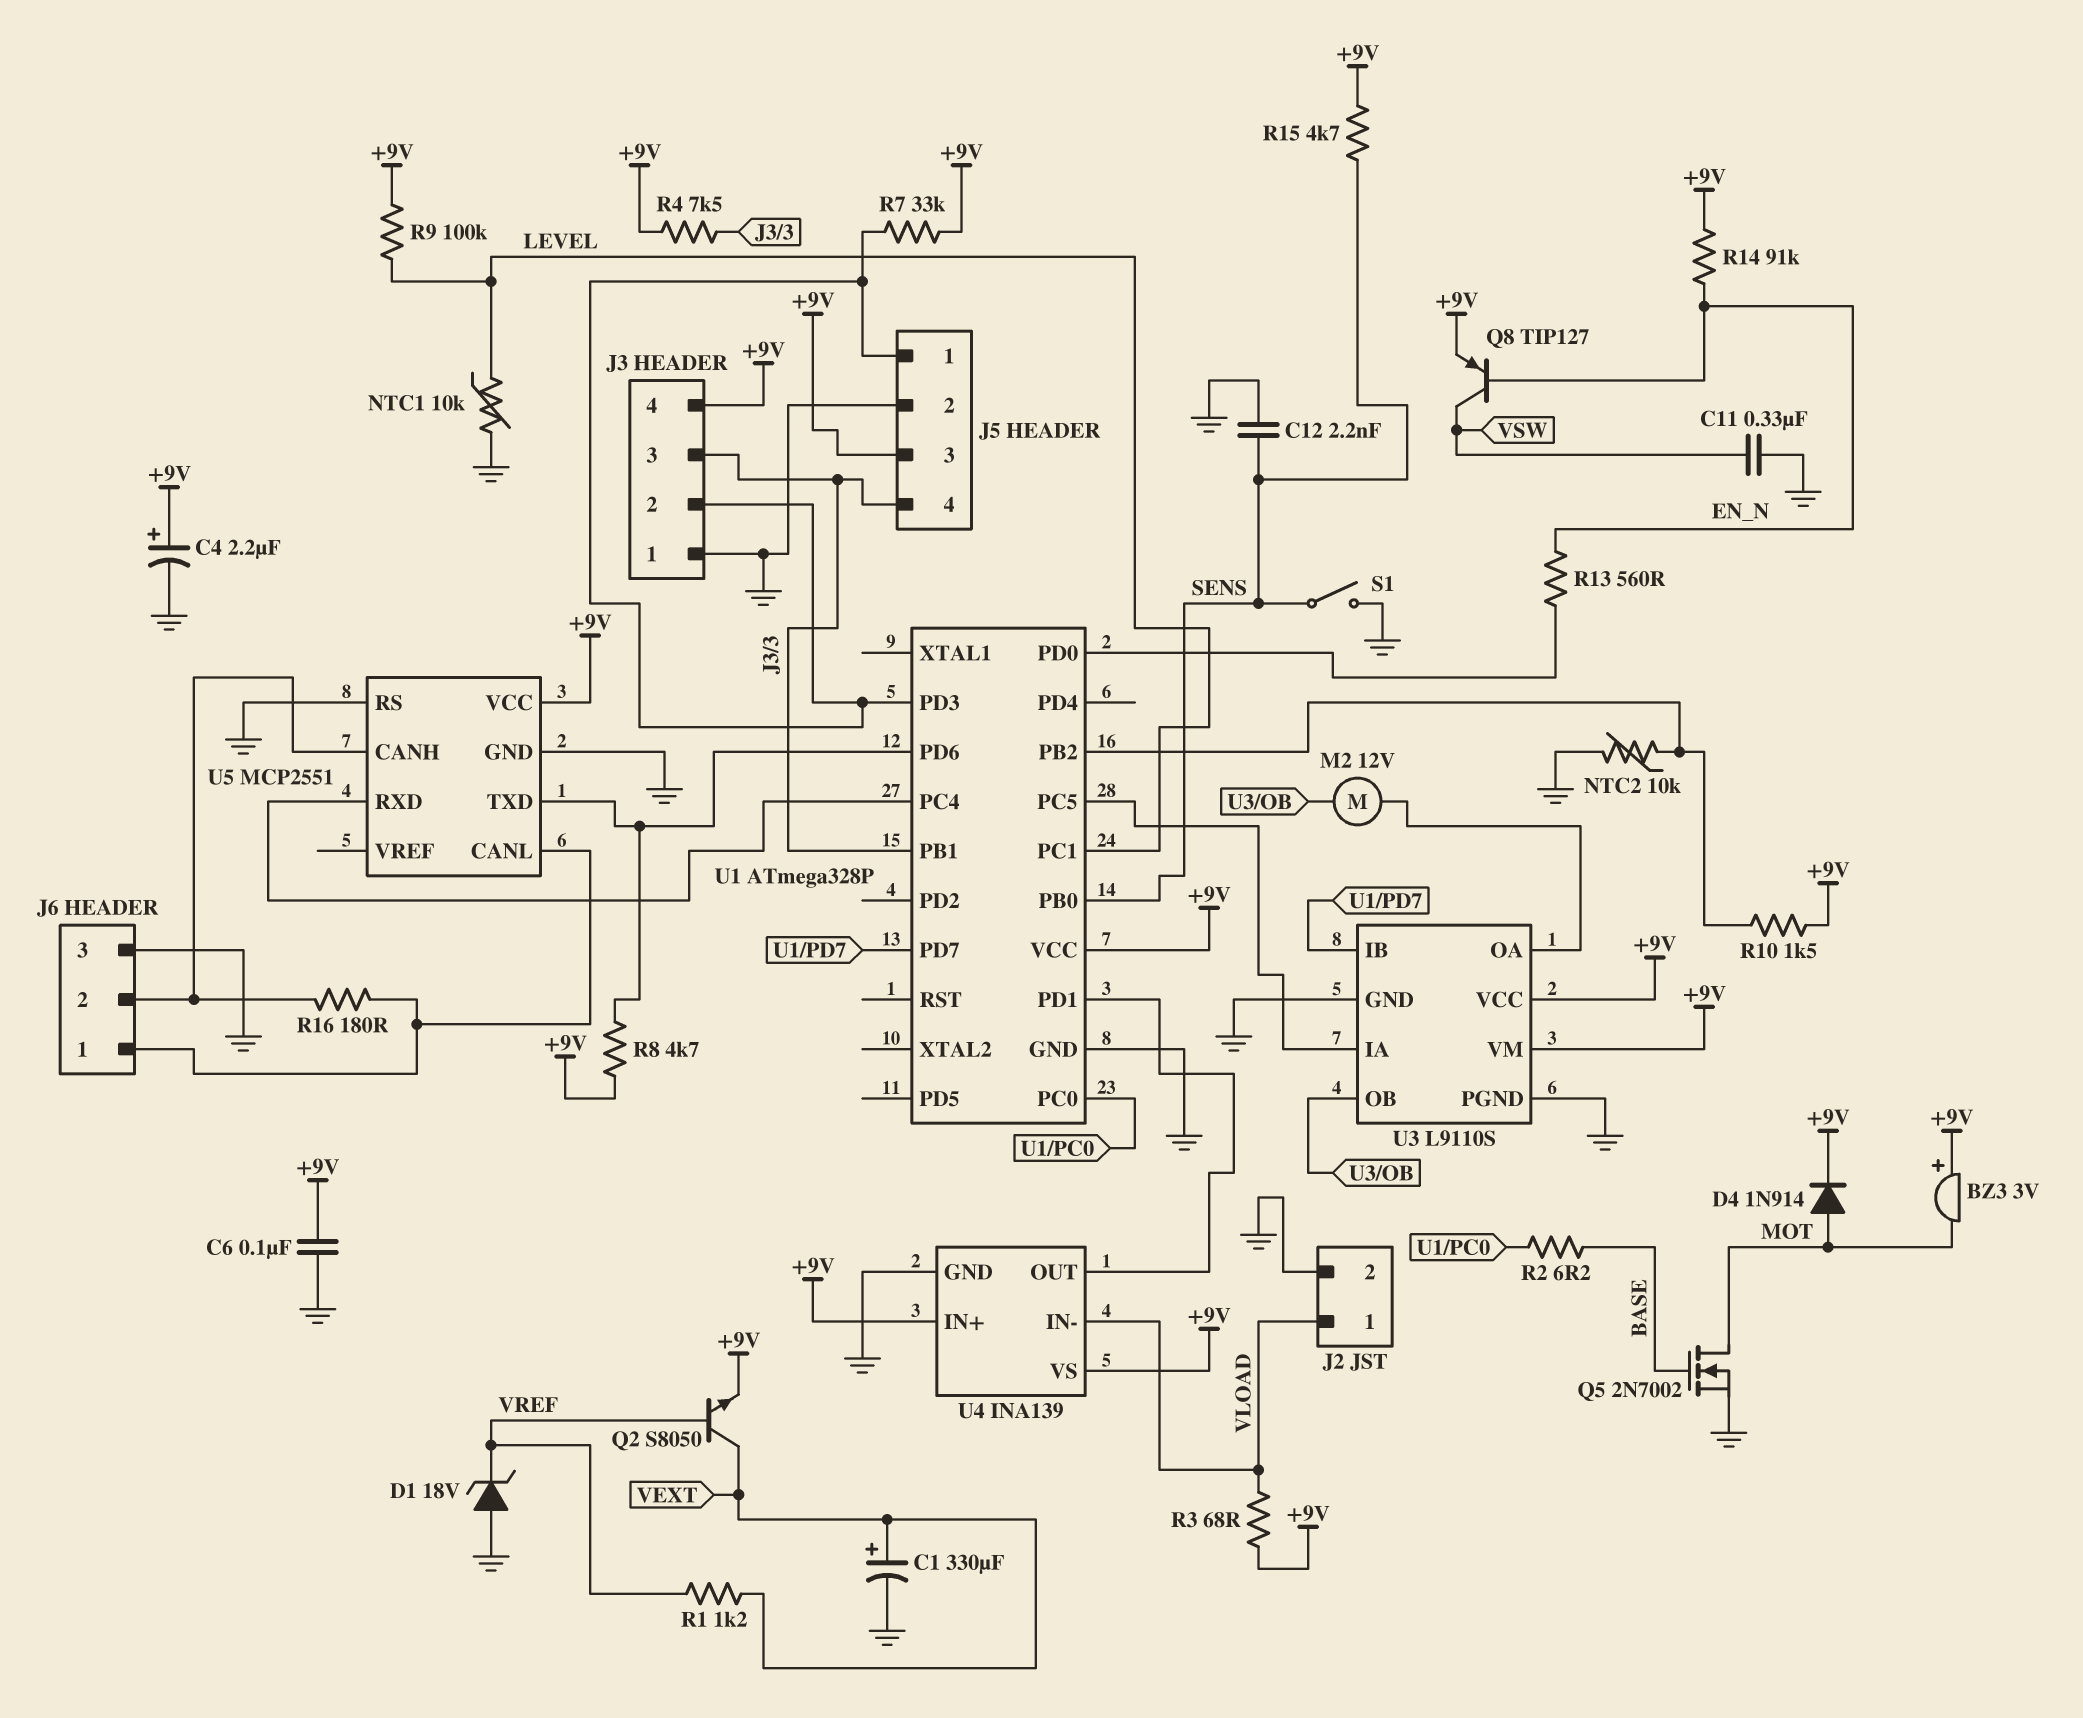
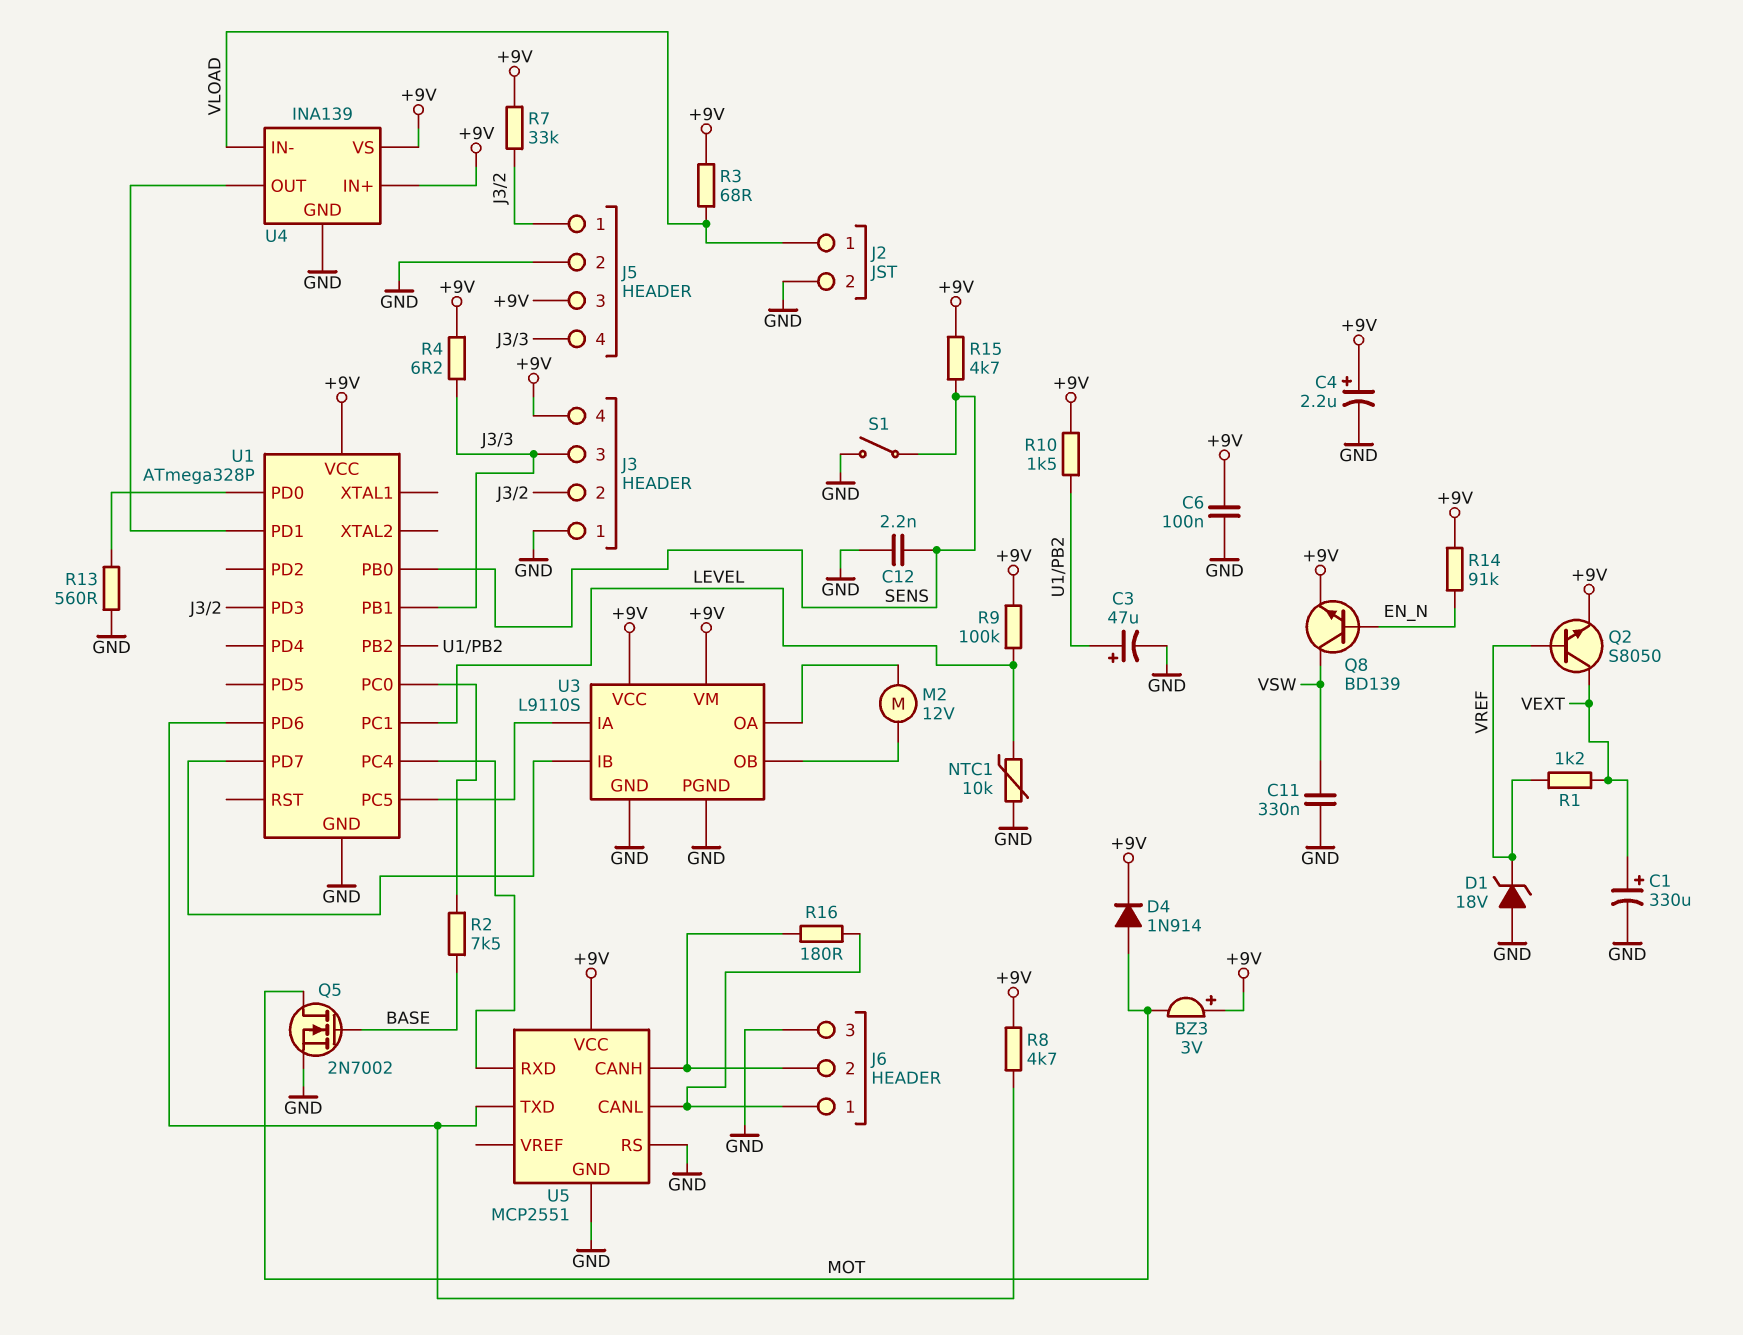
C3: none -> 47uF (plus U1/PB2, minus GND)
NTC2: 10k (GND, U1/PB2) -> none
Q8: PNP TIP127 (B EN_N, C VSW, E +9V) -> NPN BD139 (B EN_N, C VSW, E +9V)
R2: 6.2 (BASE, U1/PC0) -> 7.5k (BASE, U1/PC0)
R4: 7.5k (+9V, J3/3) -> 6.2 (+9V, J3/3)
R13: 560 (EN_N, U1/PD0) -> 560 (GND, U1/PD0)

